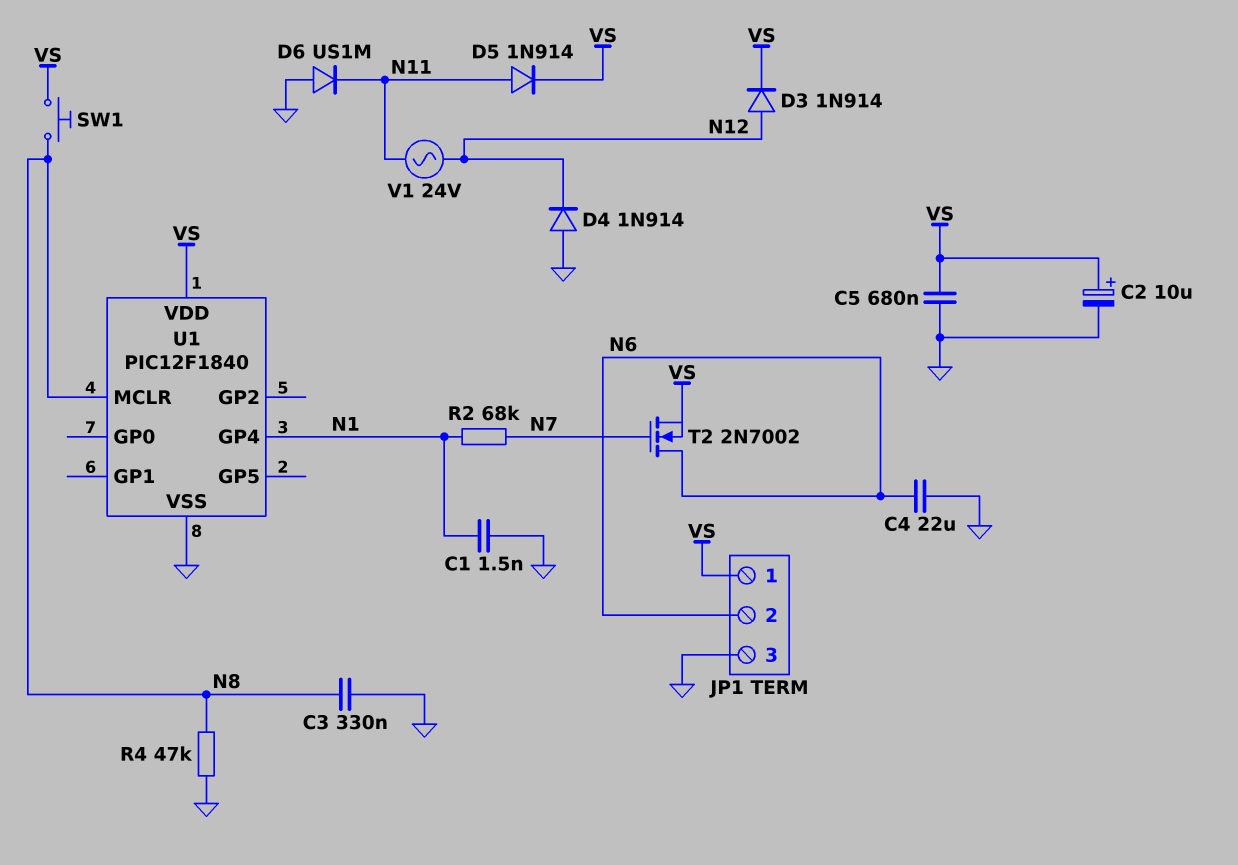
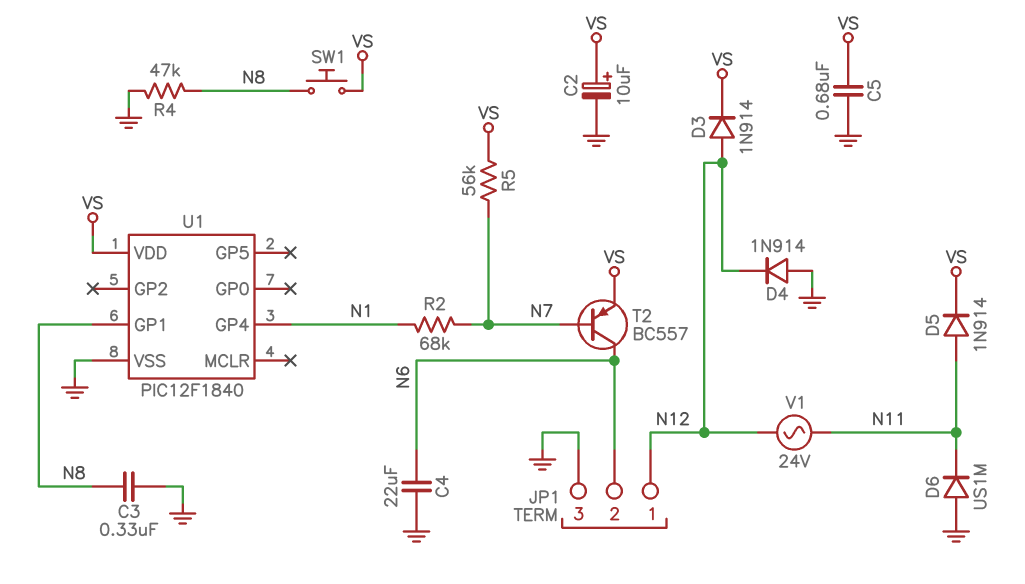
C1: 1.5nF (GND, N1) -> none
JP1 pin 1: VS -> N12
R5: none -> 56k (N7, VS)
T2: NMOS 2N7002 (G N7, D N6, S VS) -> PNP BC557 (B N7, C N6, E VS)
U1 pin GP1: none -> N8
U1 pin MCLR: N8 -> none

